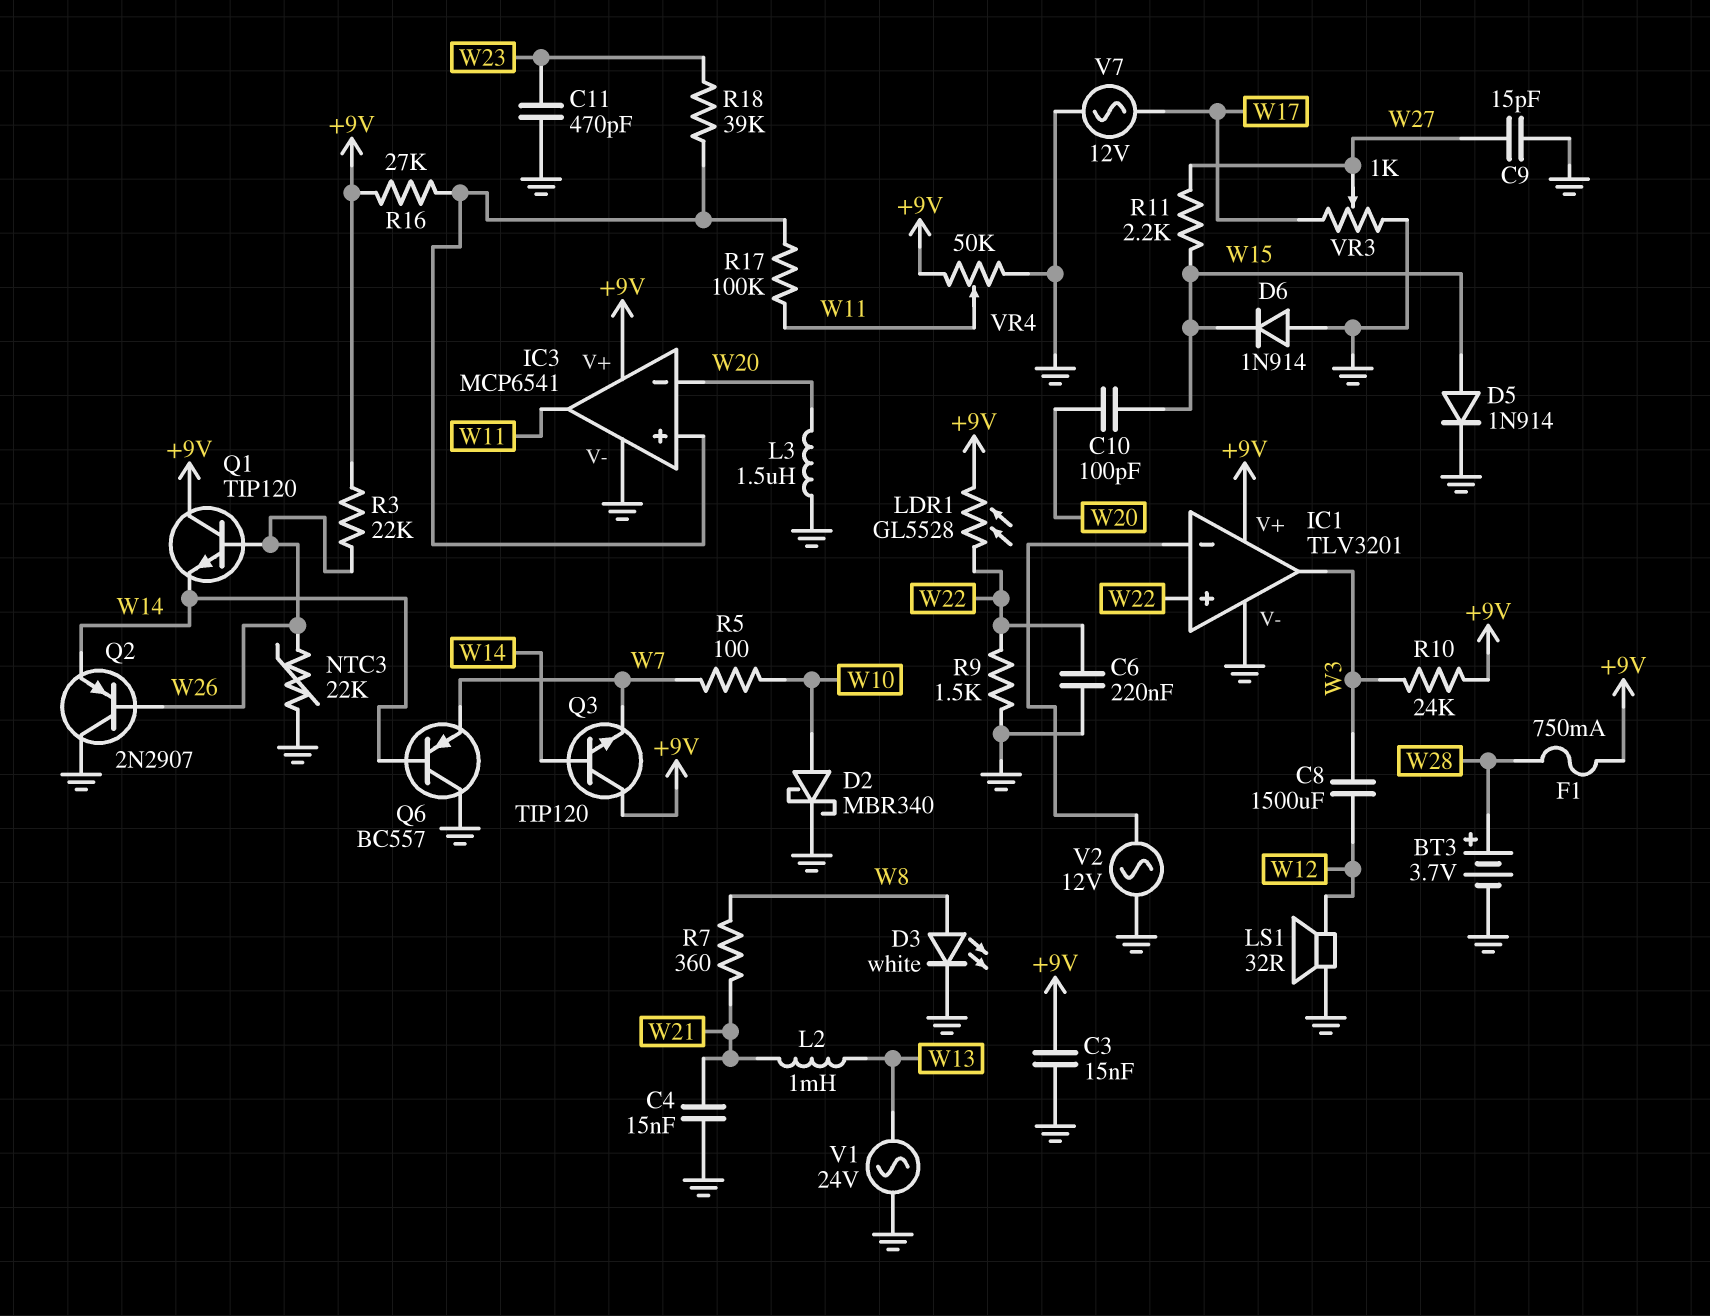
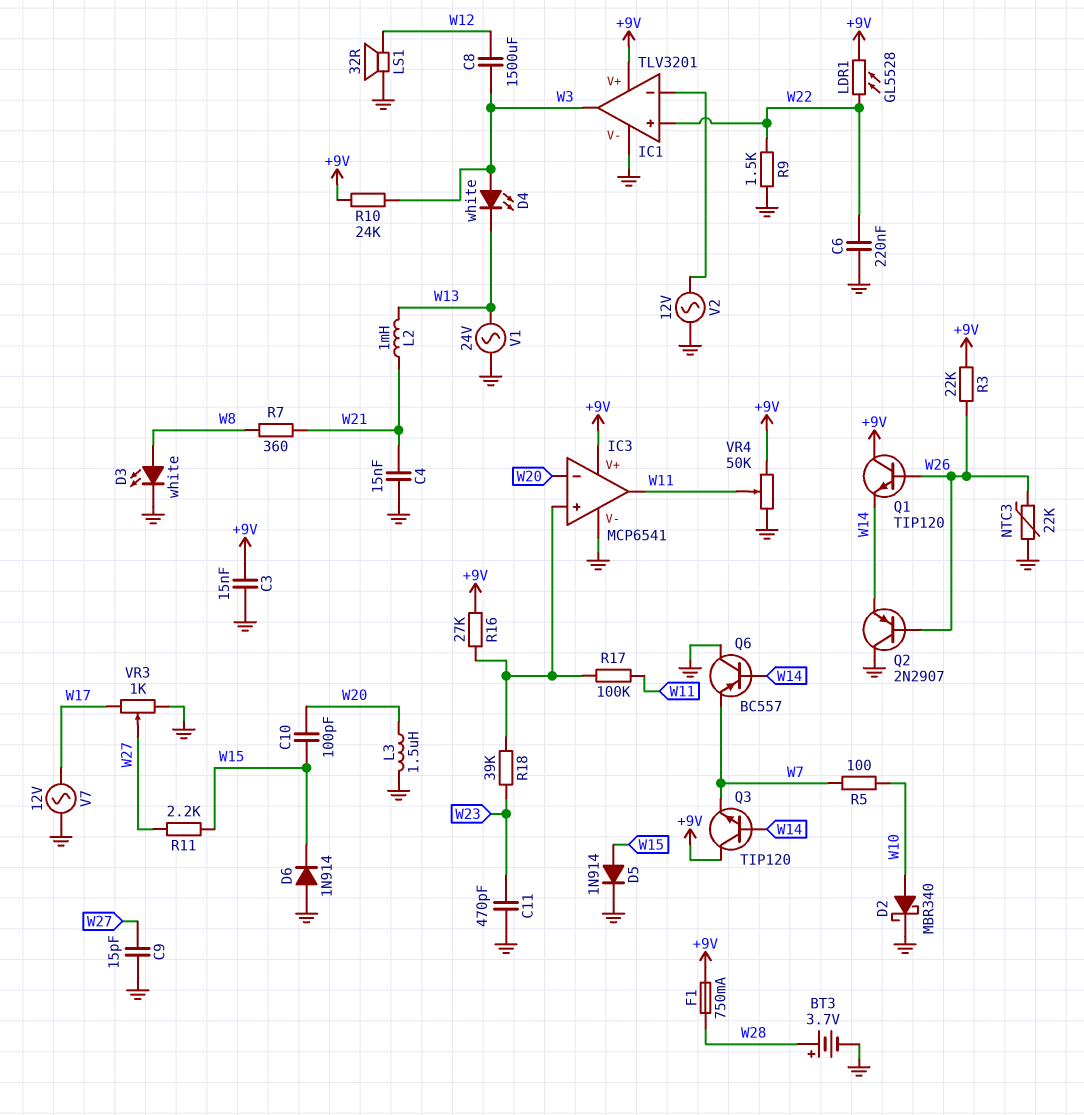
D4: none -> LED white (A W3, K W13)

